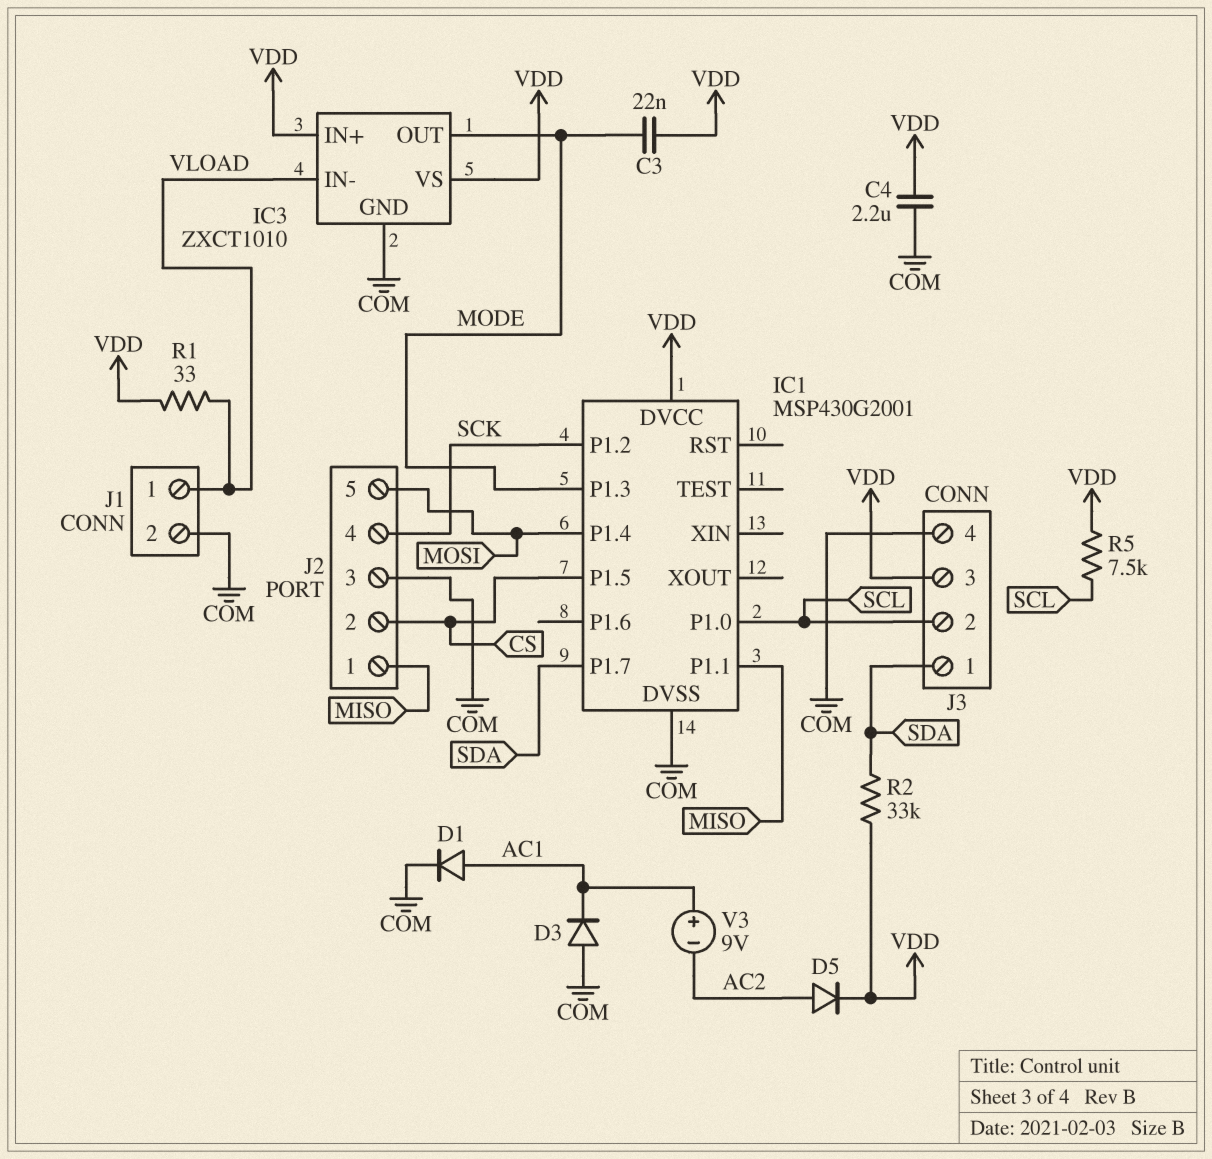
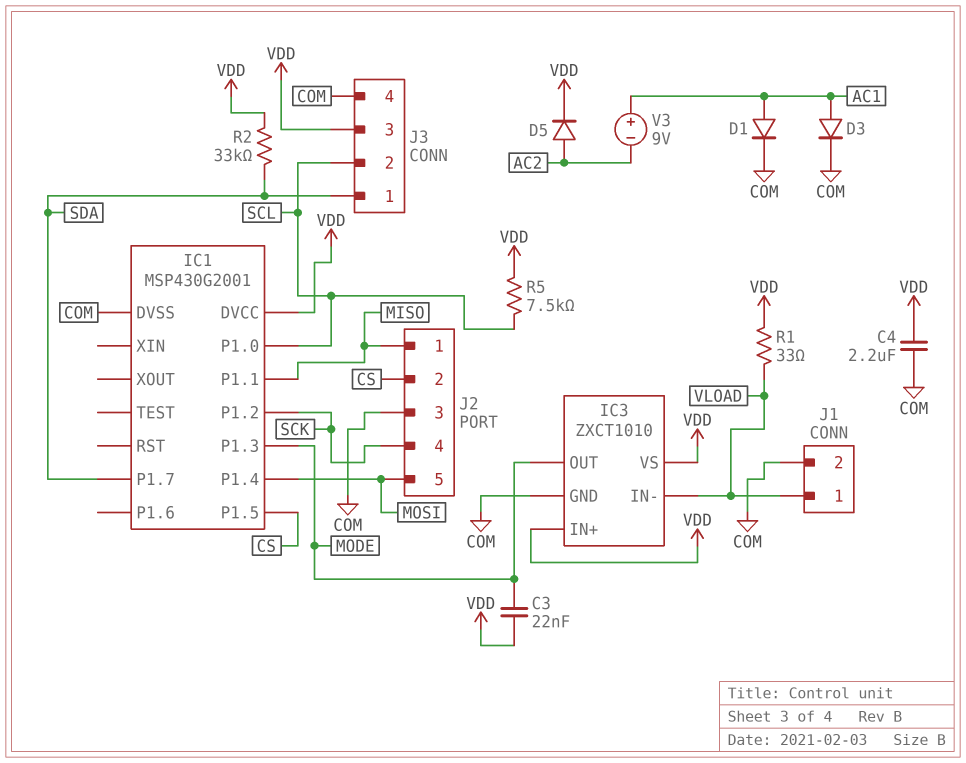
D3: diode (A COM, K AC1) -> diode (A AC1, K COM)

